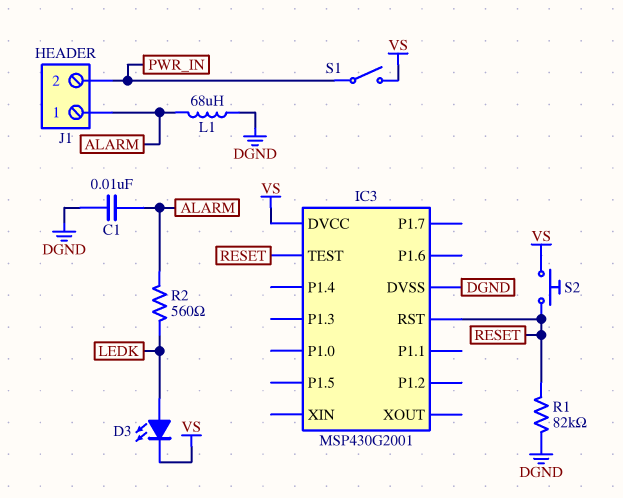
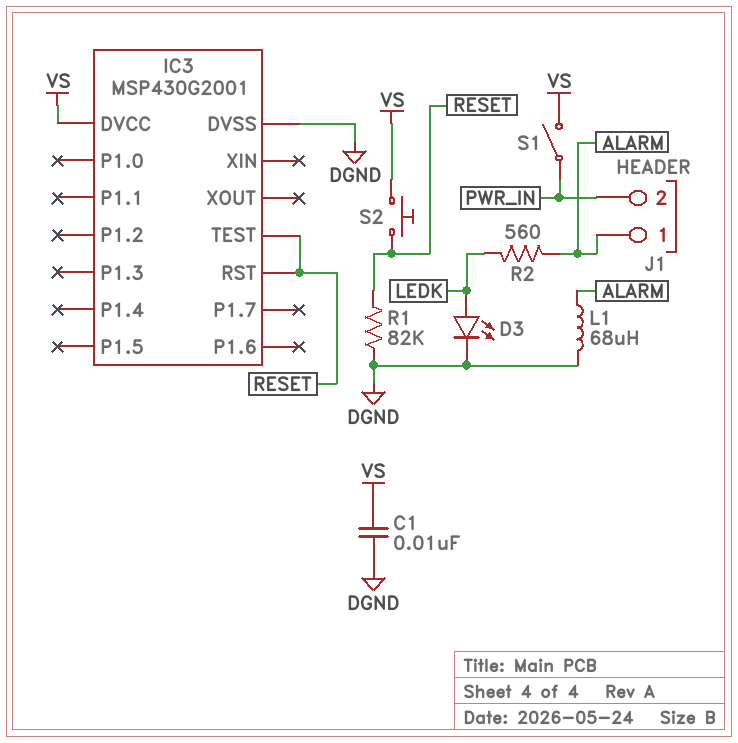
C1: 10nF (ALARM, DGND) -> 10nF (DGND, VS)
D3: LED (A LEDK, K VS) -> LED (A LEDK, K DGND)

